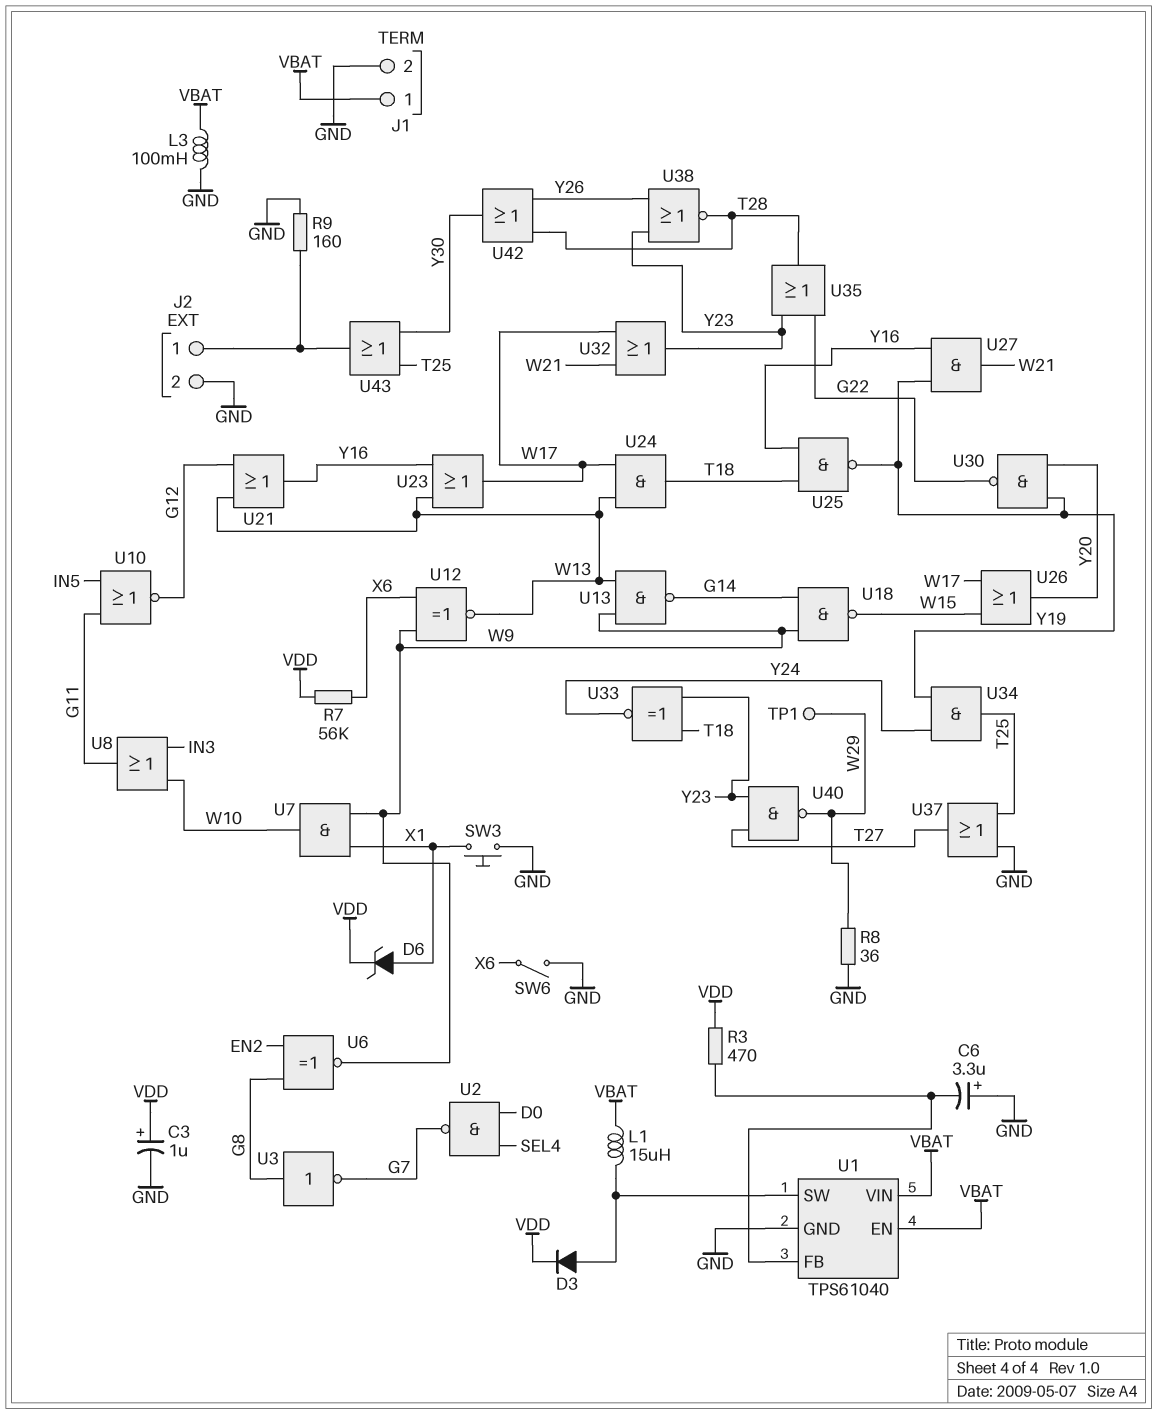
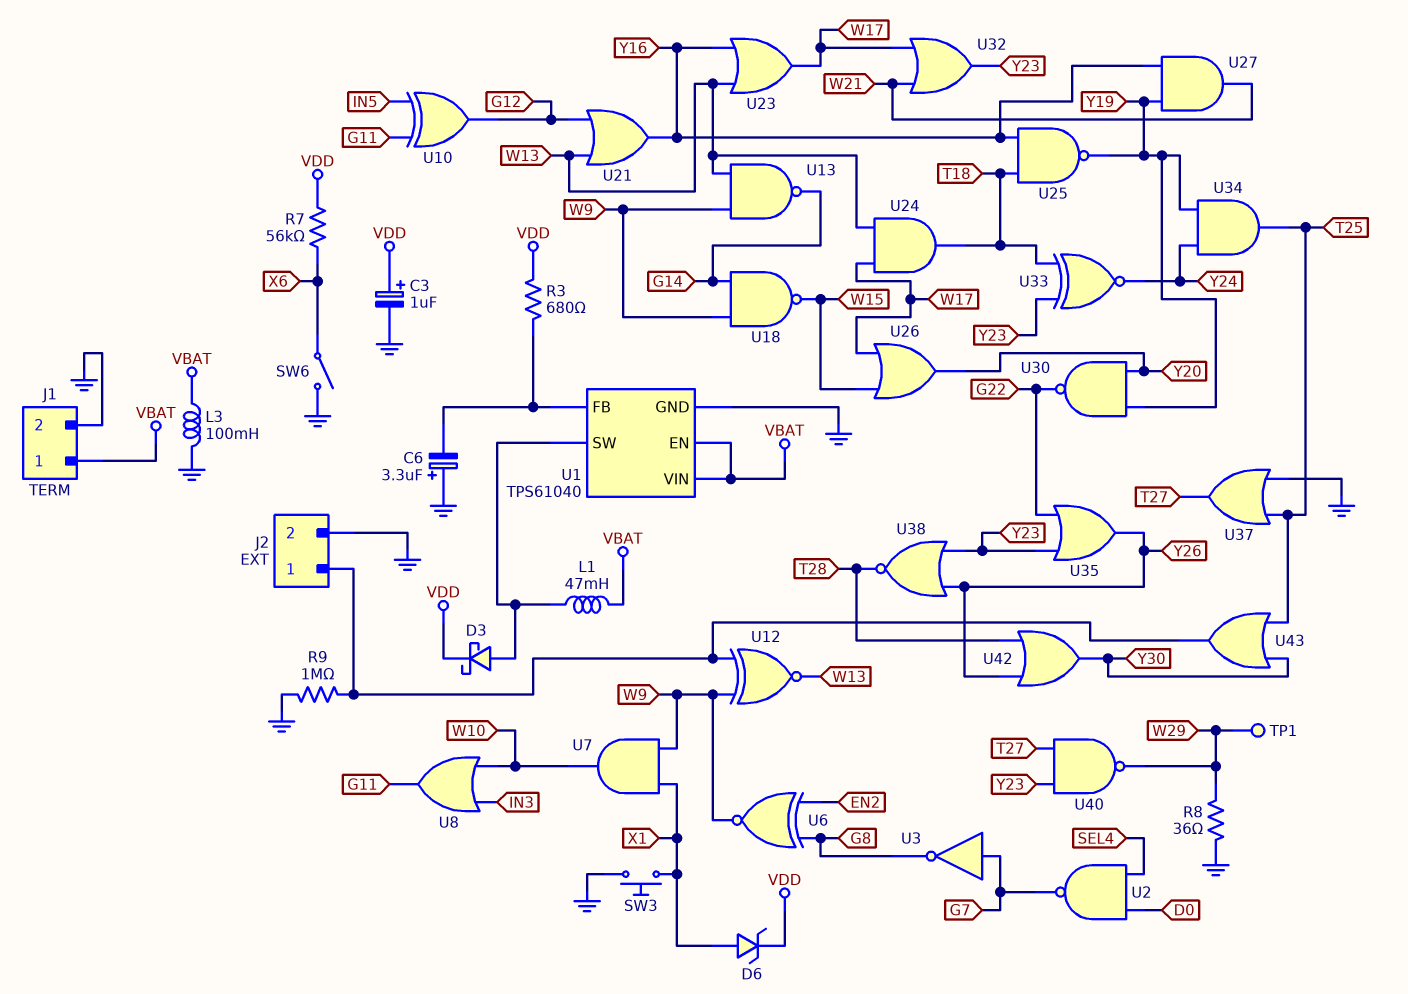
D3: diode (A U1/SW, K VDD) -> schottky (A U1/SW, K VDD)
L1: 15uH (U1/SW, VBAT) -> 47mH (U1/SW, VBAT)
R3: 470 (U1/FB, VDD) -> 680 (U1/FB, VDD)
R9: 160 (GND, J2/1) -> 1M (GND, J2/1)
U3: NOT (in G8, out G7) -> NOT (in G7, out G8)
U10: NOR (in G11, in IN5, out G12) -> XOR (in G11, in IN5, out G12)
U12: XNOR (in W9, in X6, out W13) -> XNOR (in J2/1, in W9, out W13)
U35: OR (in G22, in Y23, out T28) -> OR (in G22, in Y23, out Y26)

